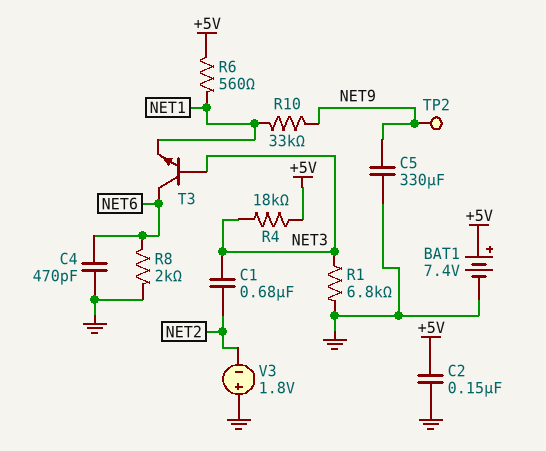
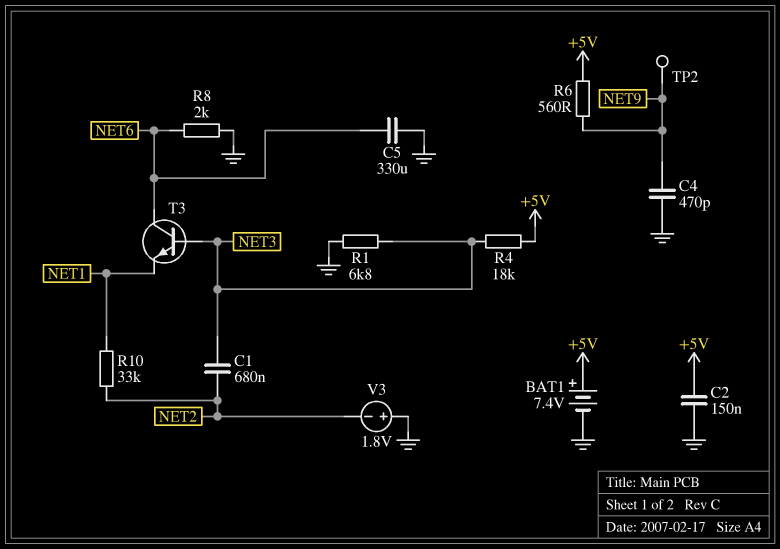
C4: 470pF (GND, NET6) -> 470pF (GND, NET9)
C5: 330uF (GND, NET9) -> 330uF (GND, NET6)
R6: 560 (+5V, NET1) -> 560 (+5V, NET9)
R10: 33k (NET1, NET9) -> 33k (NET1, NET2)

